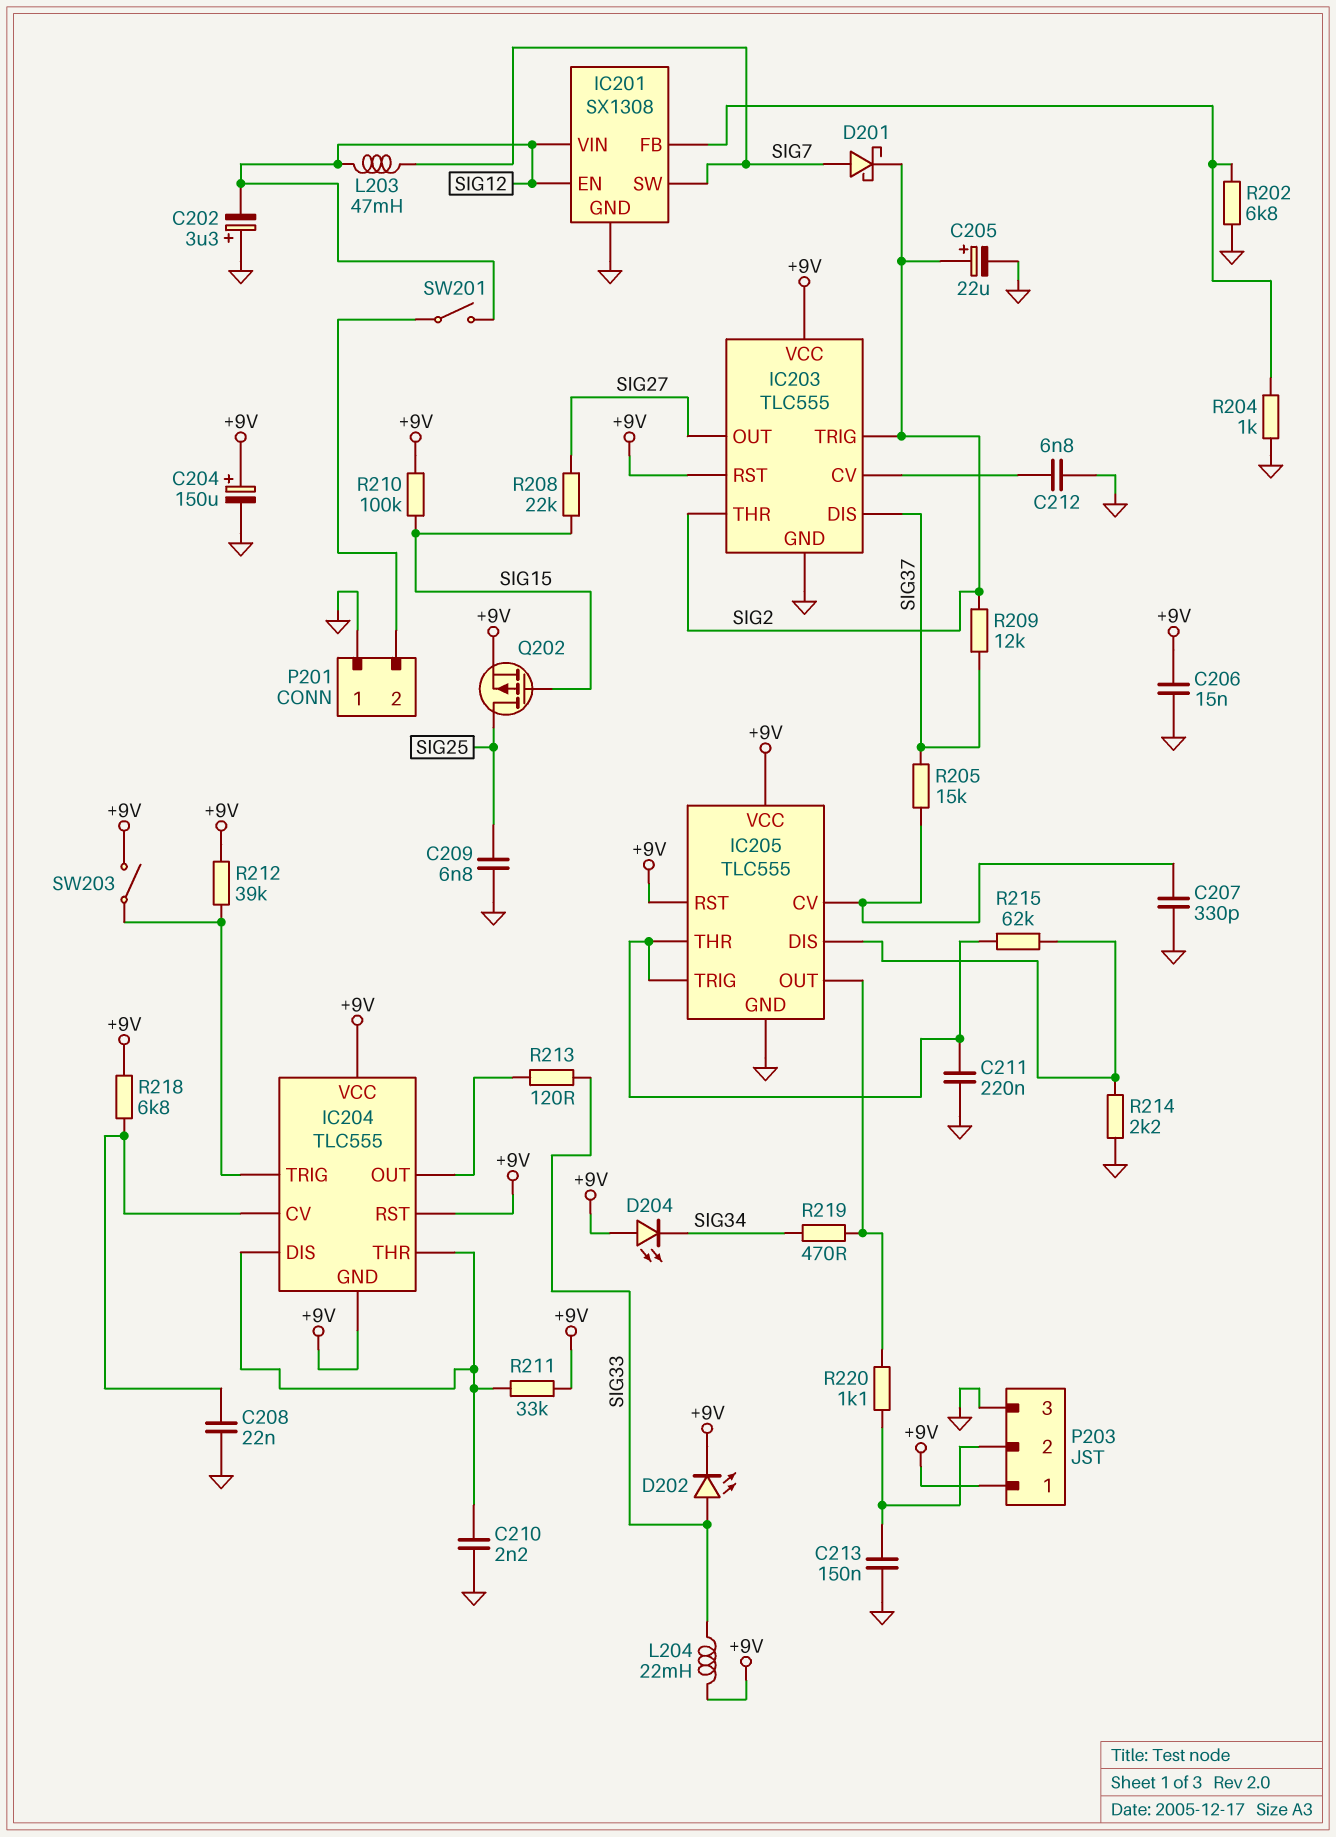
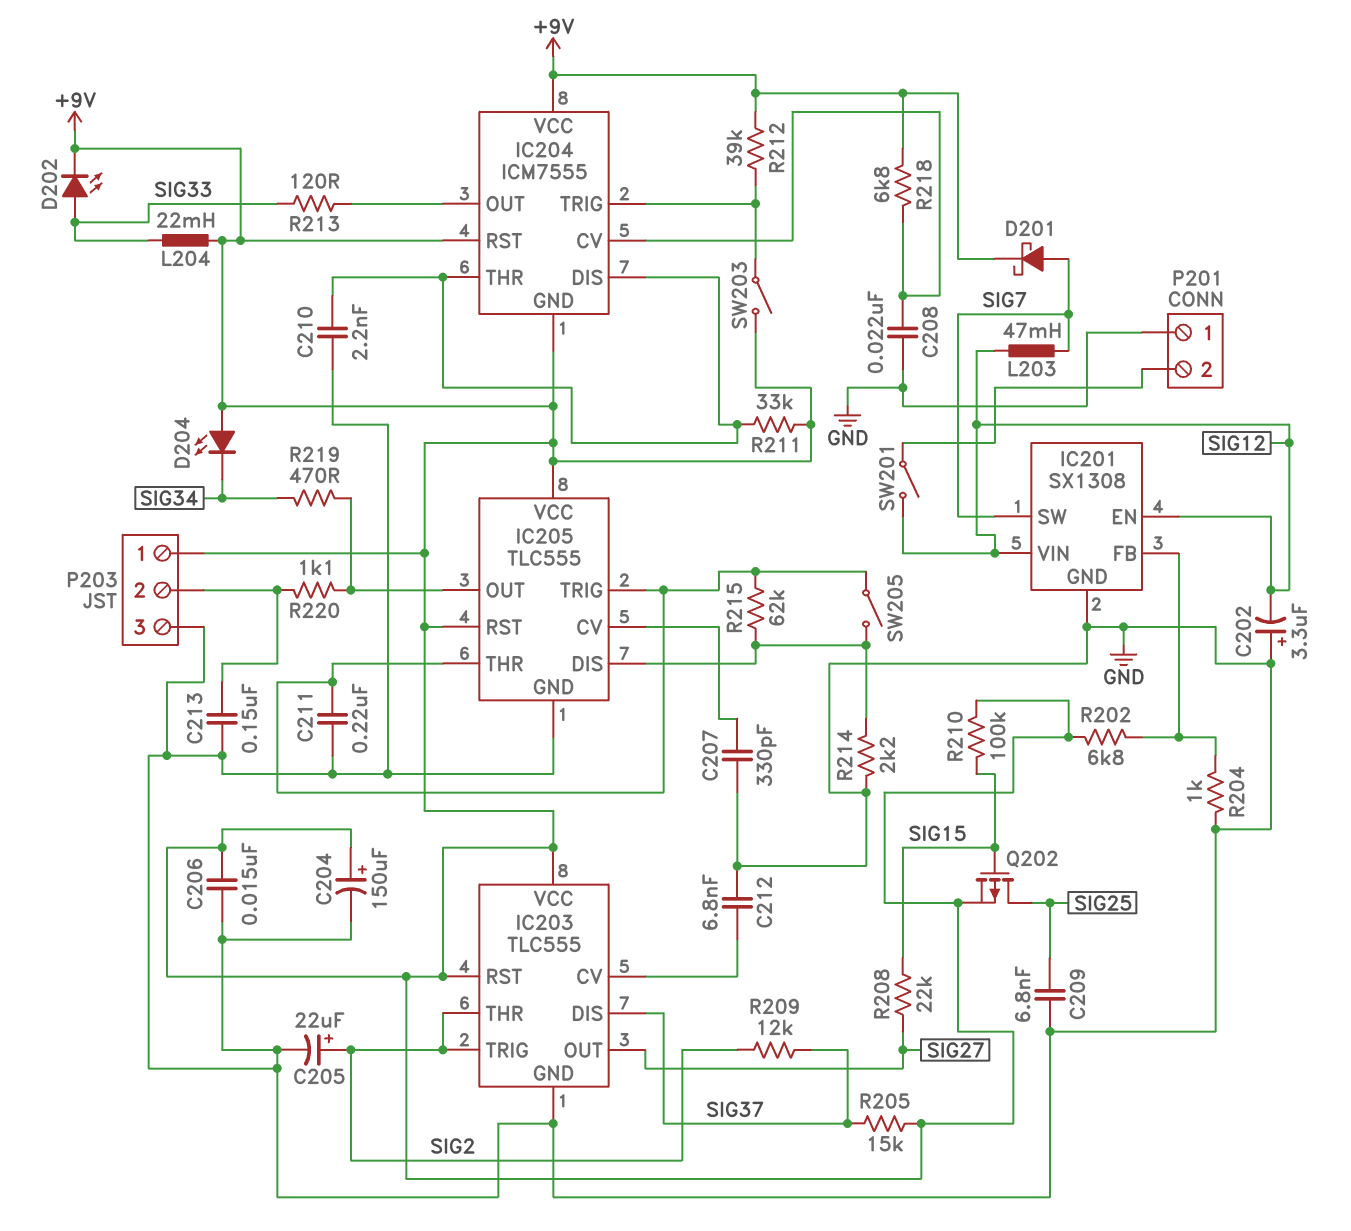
D201: schottky (A SIG7, K SIG2) -> schottky (A SIG7, K +9V)
IC204: TLC555 -> ICM7555
R202: 6.8k (GND, IC201/FB) -> 6.8k (+9V, IC201/FB)
R205: 15k (IC205/CV, SIG37) -> 15k (+9V, SIG37)
SW205: none -> switch (IC205/DIS, IC205/THR)

